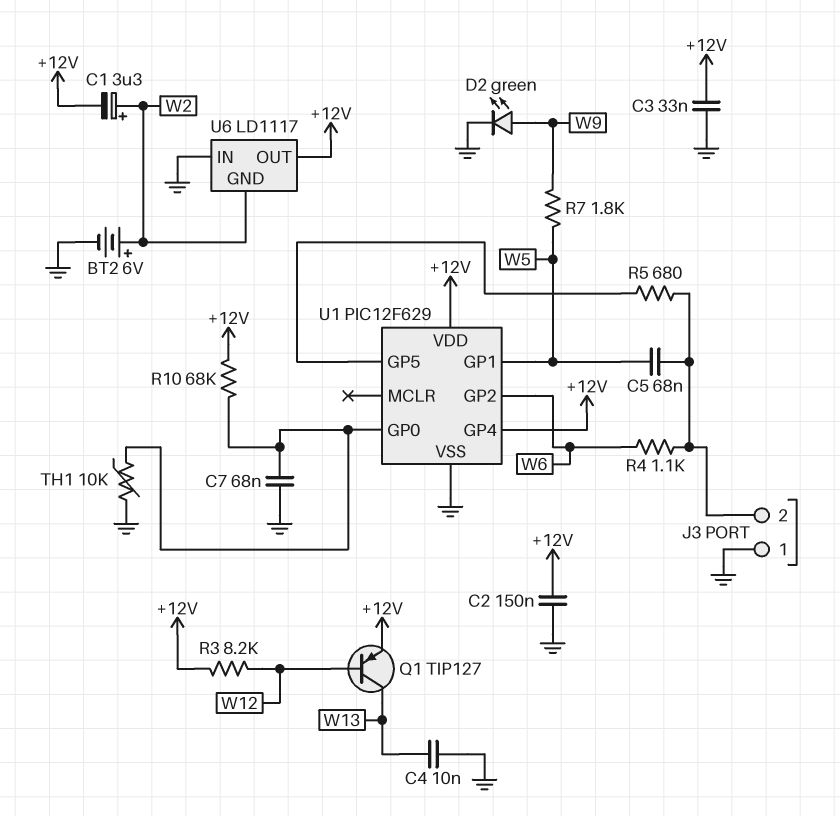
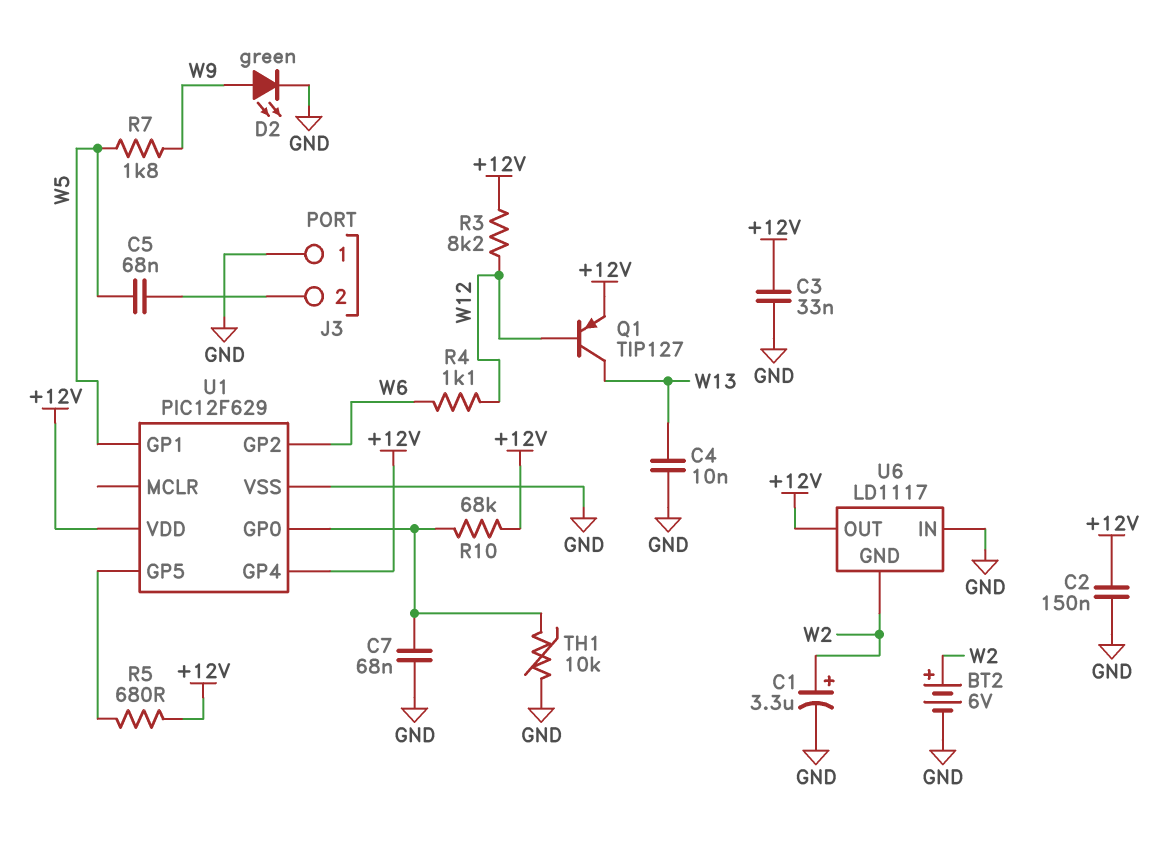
C1: 3.3uF (plus W2, minus +12V) -> 3.3uF (plus W2, minus GND)
R4: 1.1k (J3/2, W6) -> 1.1k (W6, W12)
R5: 680 (J3/2, U1/GP5) -> 680 (+12V, U1/GP5)

